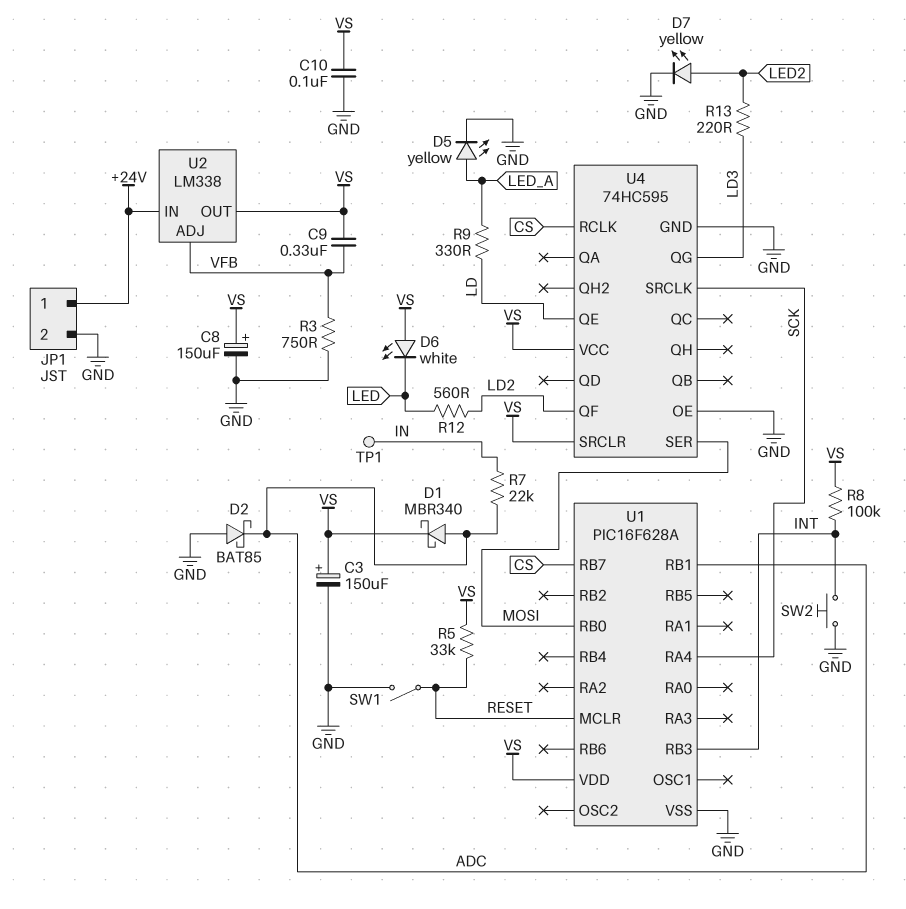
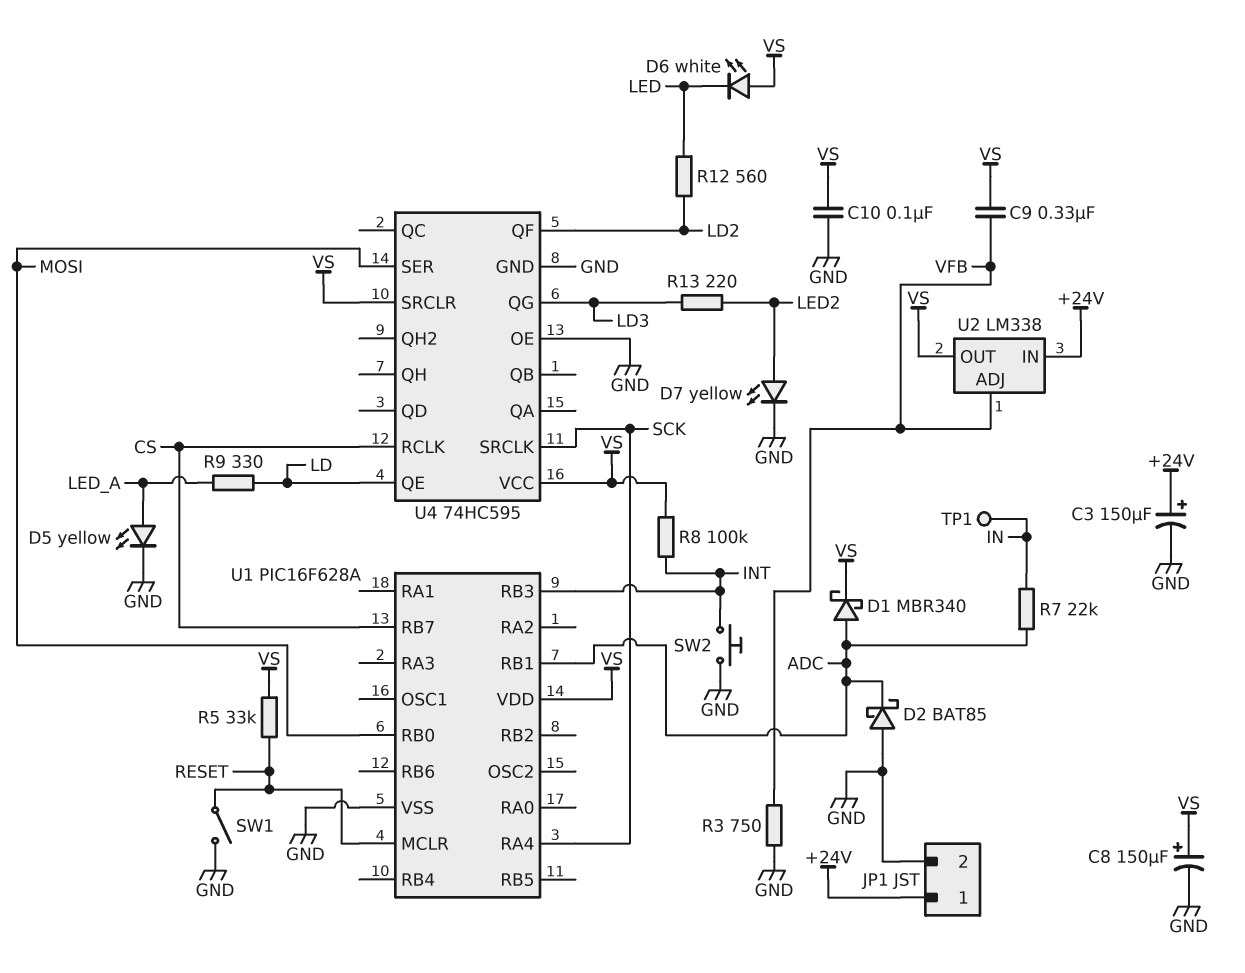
C3: 150uF (plus VS, minus GND) -> 150uF (plus +24V, minus GND)

